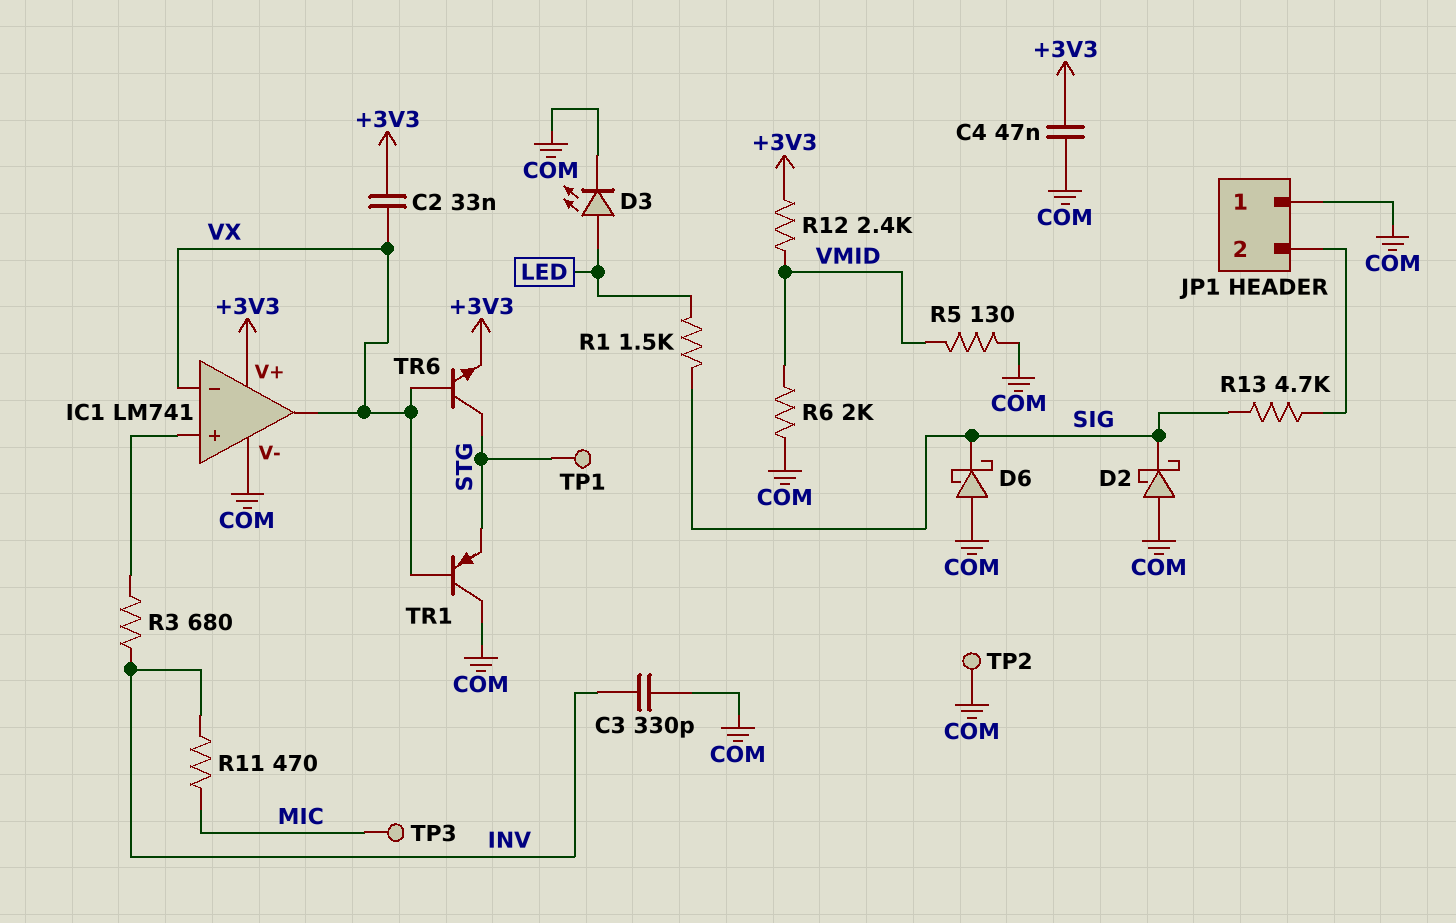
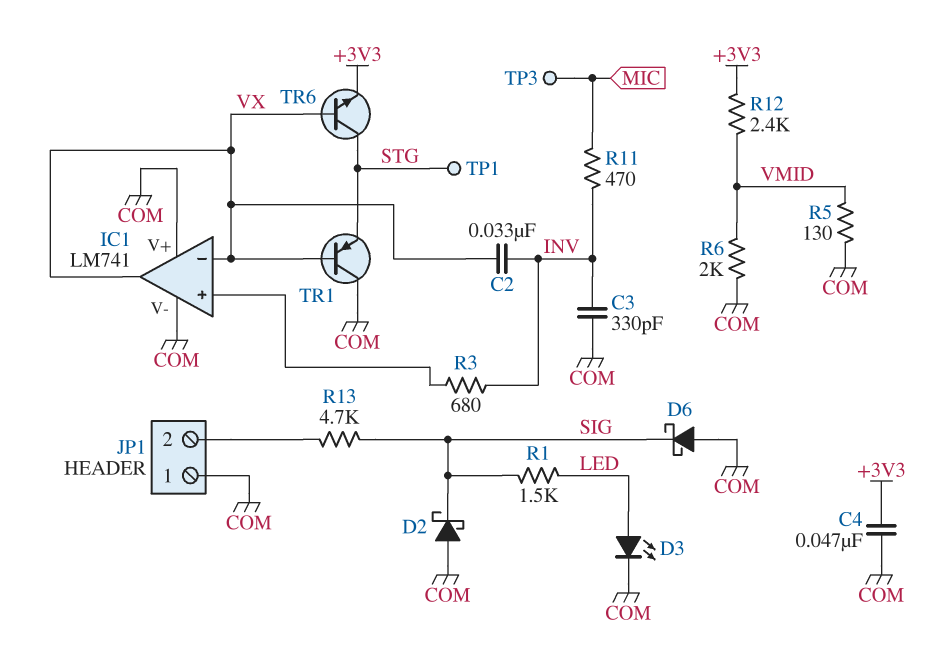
C2: 33nF (+3V3, VX) -> 33nF (INV, VX)
IC1 pin V+: +3V3 -> COM
TP2: test point (COM) -> none

